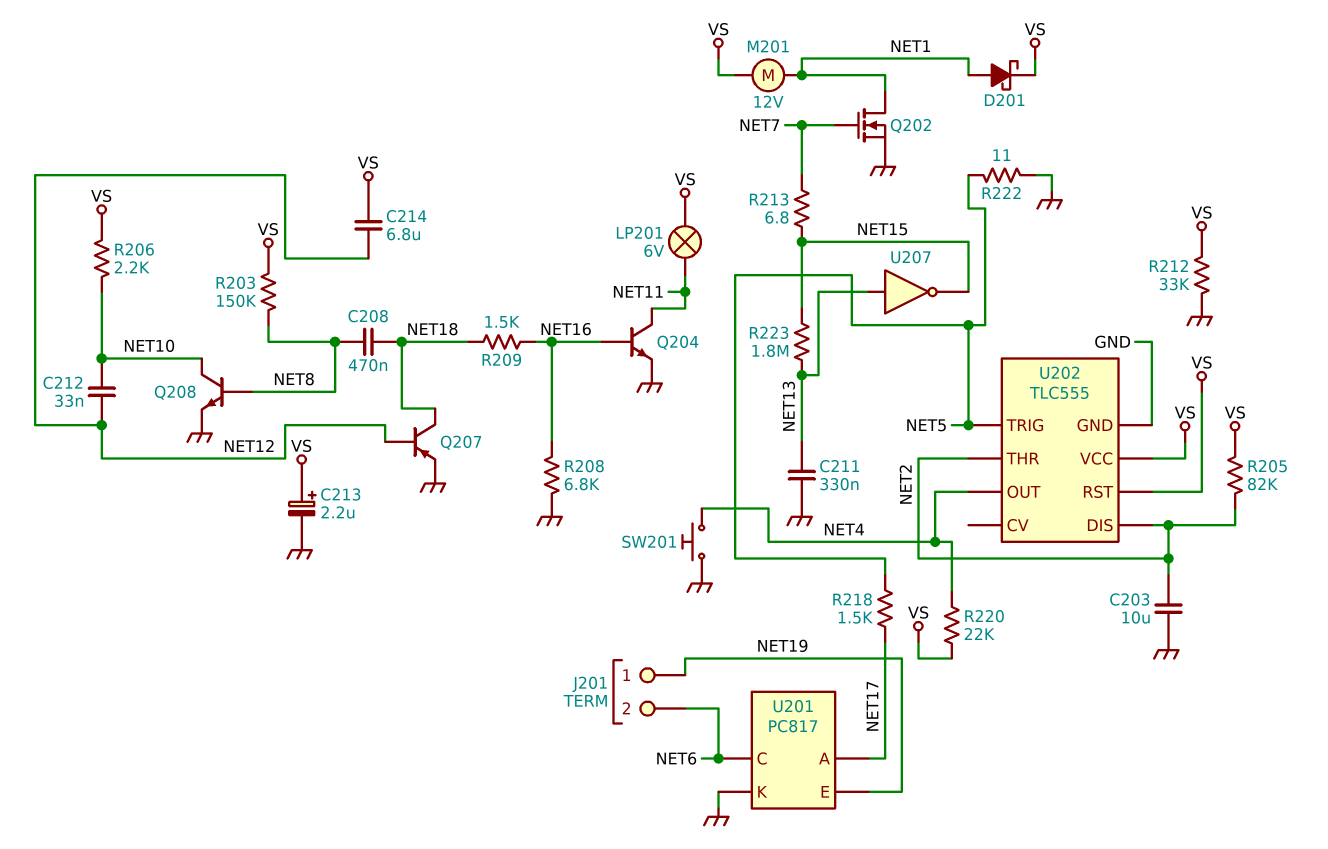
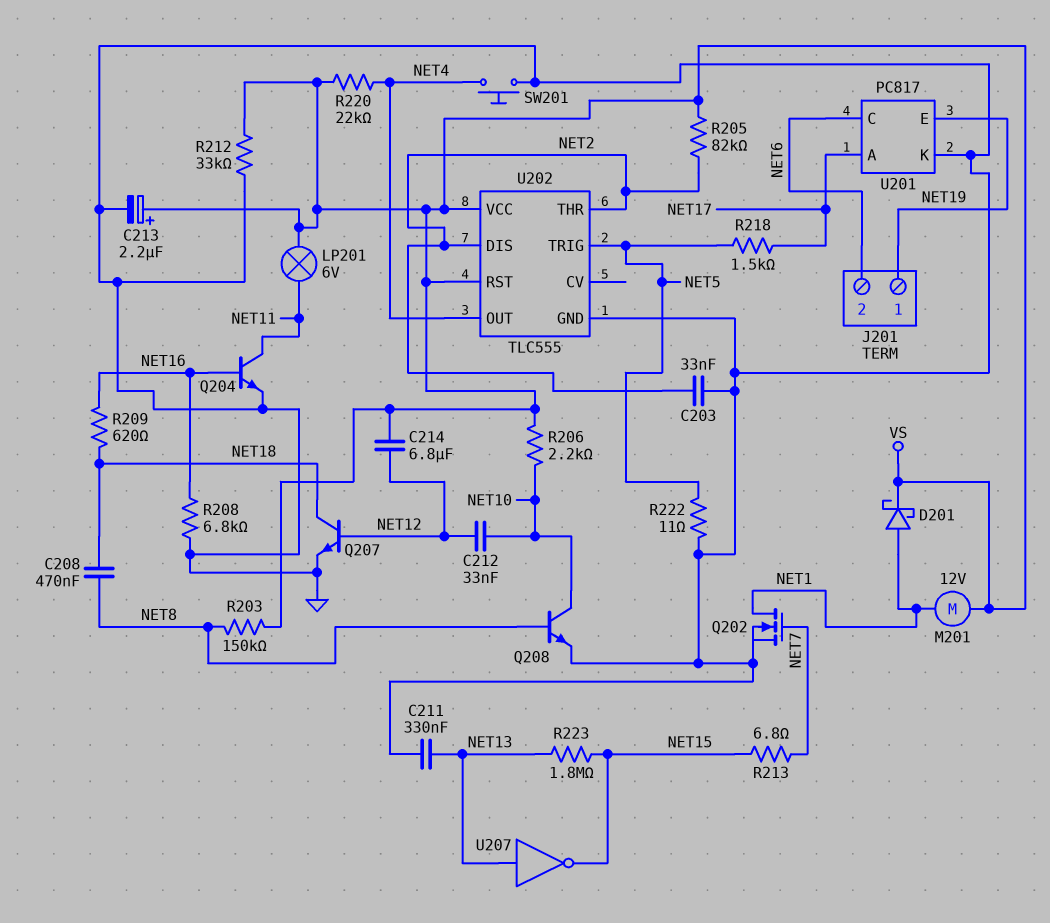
C203: 10uF (GND, NET2) -> 33nF (GND, NET2)
Q207: PNP (B NET12, C NET18, E GND) -> NPN (B NET12, C NET18, E GND)
R209: 1.5k (NET16, NET18) -> 620 (NET16, NET18)

